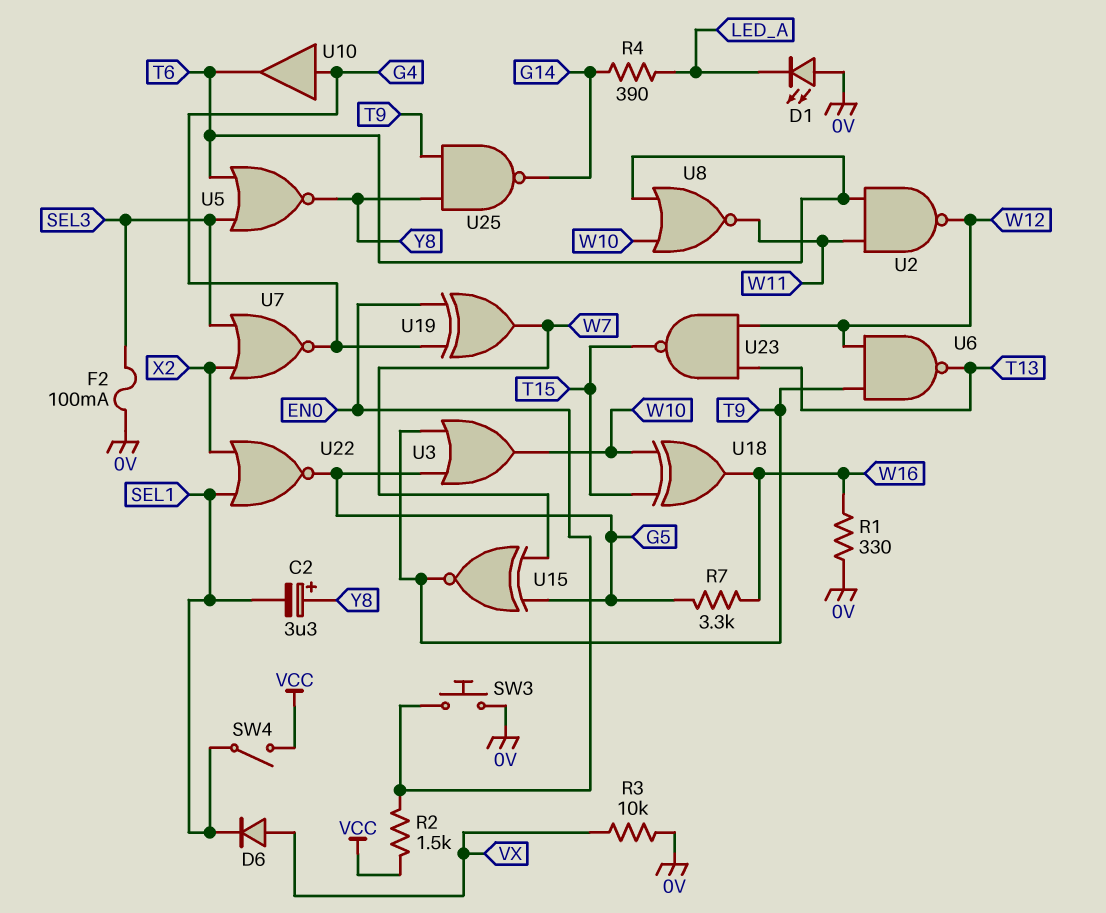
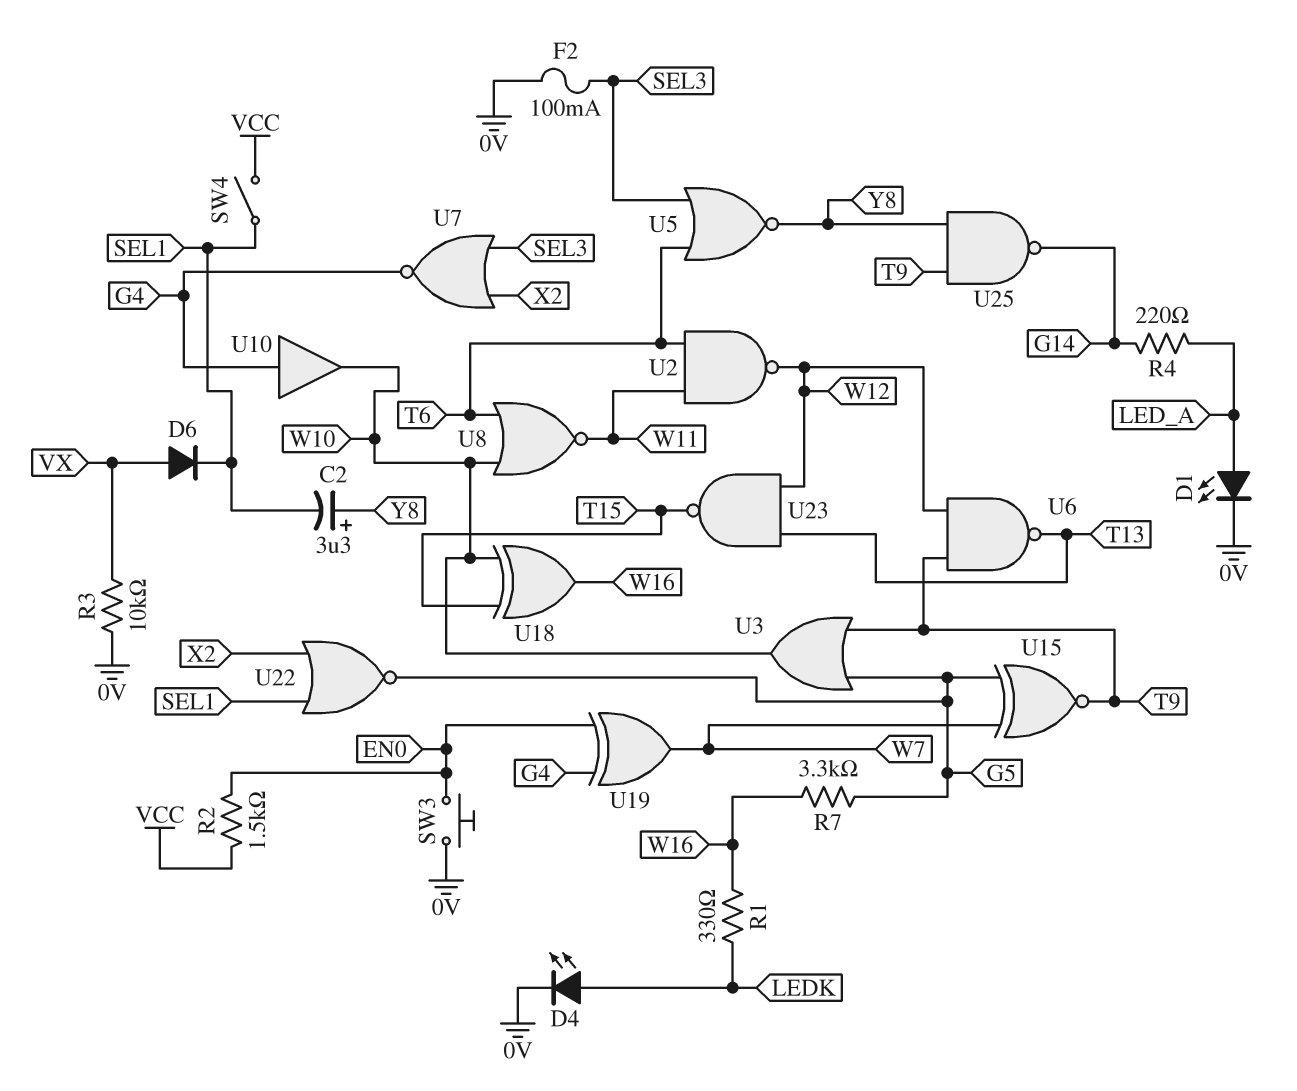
D1: LED (A 0V, K LED_A) -> LED (A LED_A, K 0V)
D4: none -> LED (A LEDK, K 0V)
R1: 330 (0V, W16) -> 330 (LEDK, W16)
R4: 390 (G14, LED_A) -> 220 (G14, LED_A)
U10: buffer (in G4, out T6) -> buffer (in G4, out W10)

